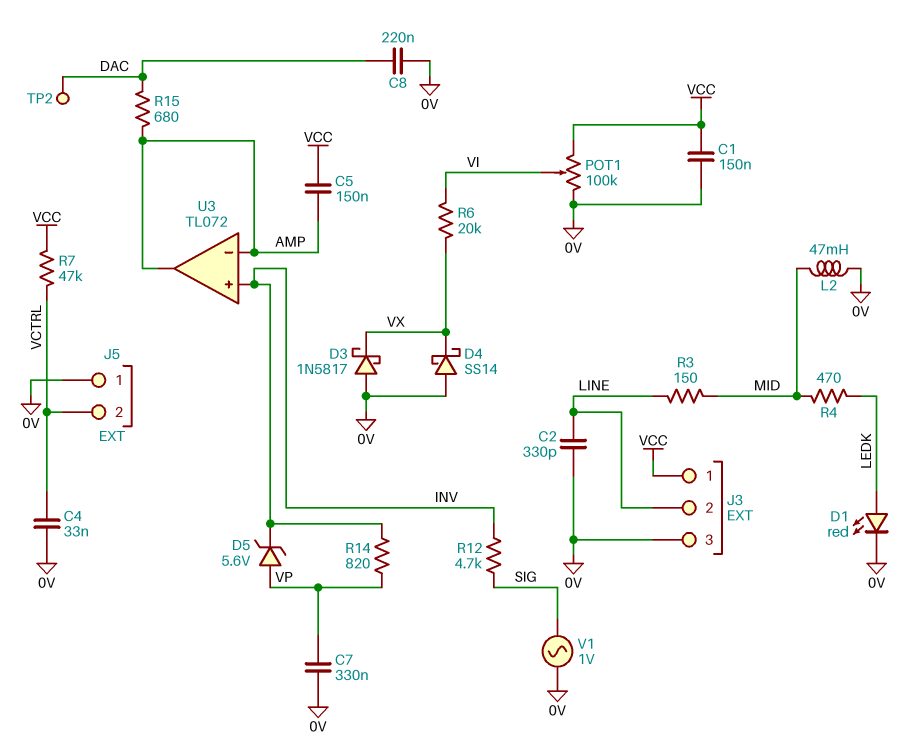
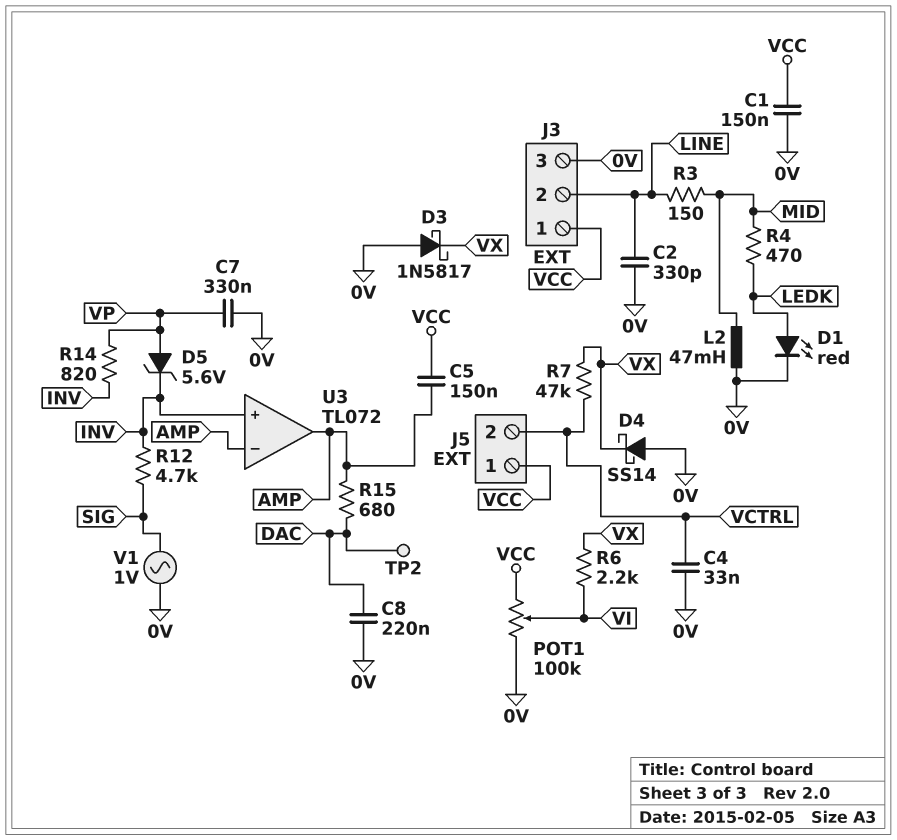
J5 pin 1: 0V -> VCC
R6: 20k (VI, VX) -> 2.2k (VI, VX)
R7: 47k (VCC, VCTRL) -> 47k (VCTRL, VX)

